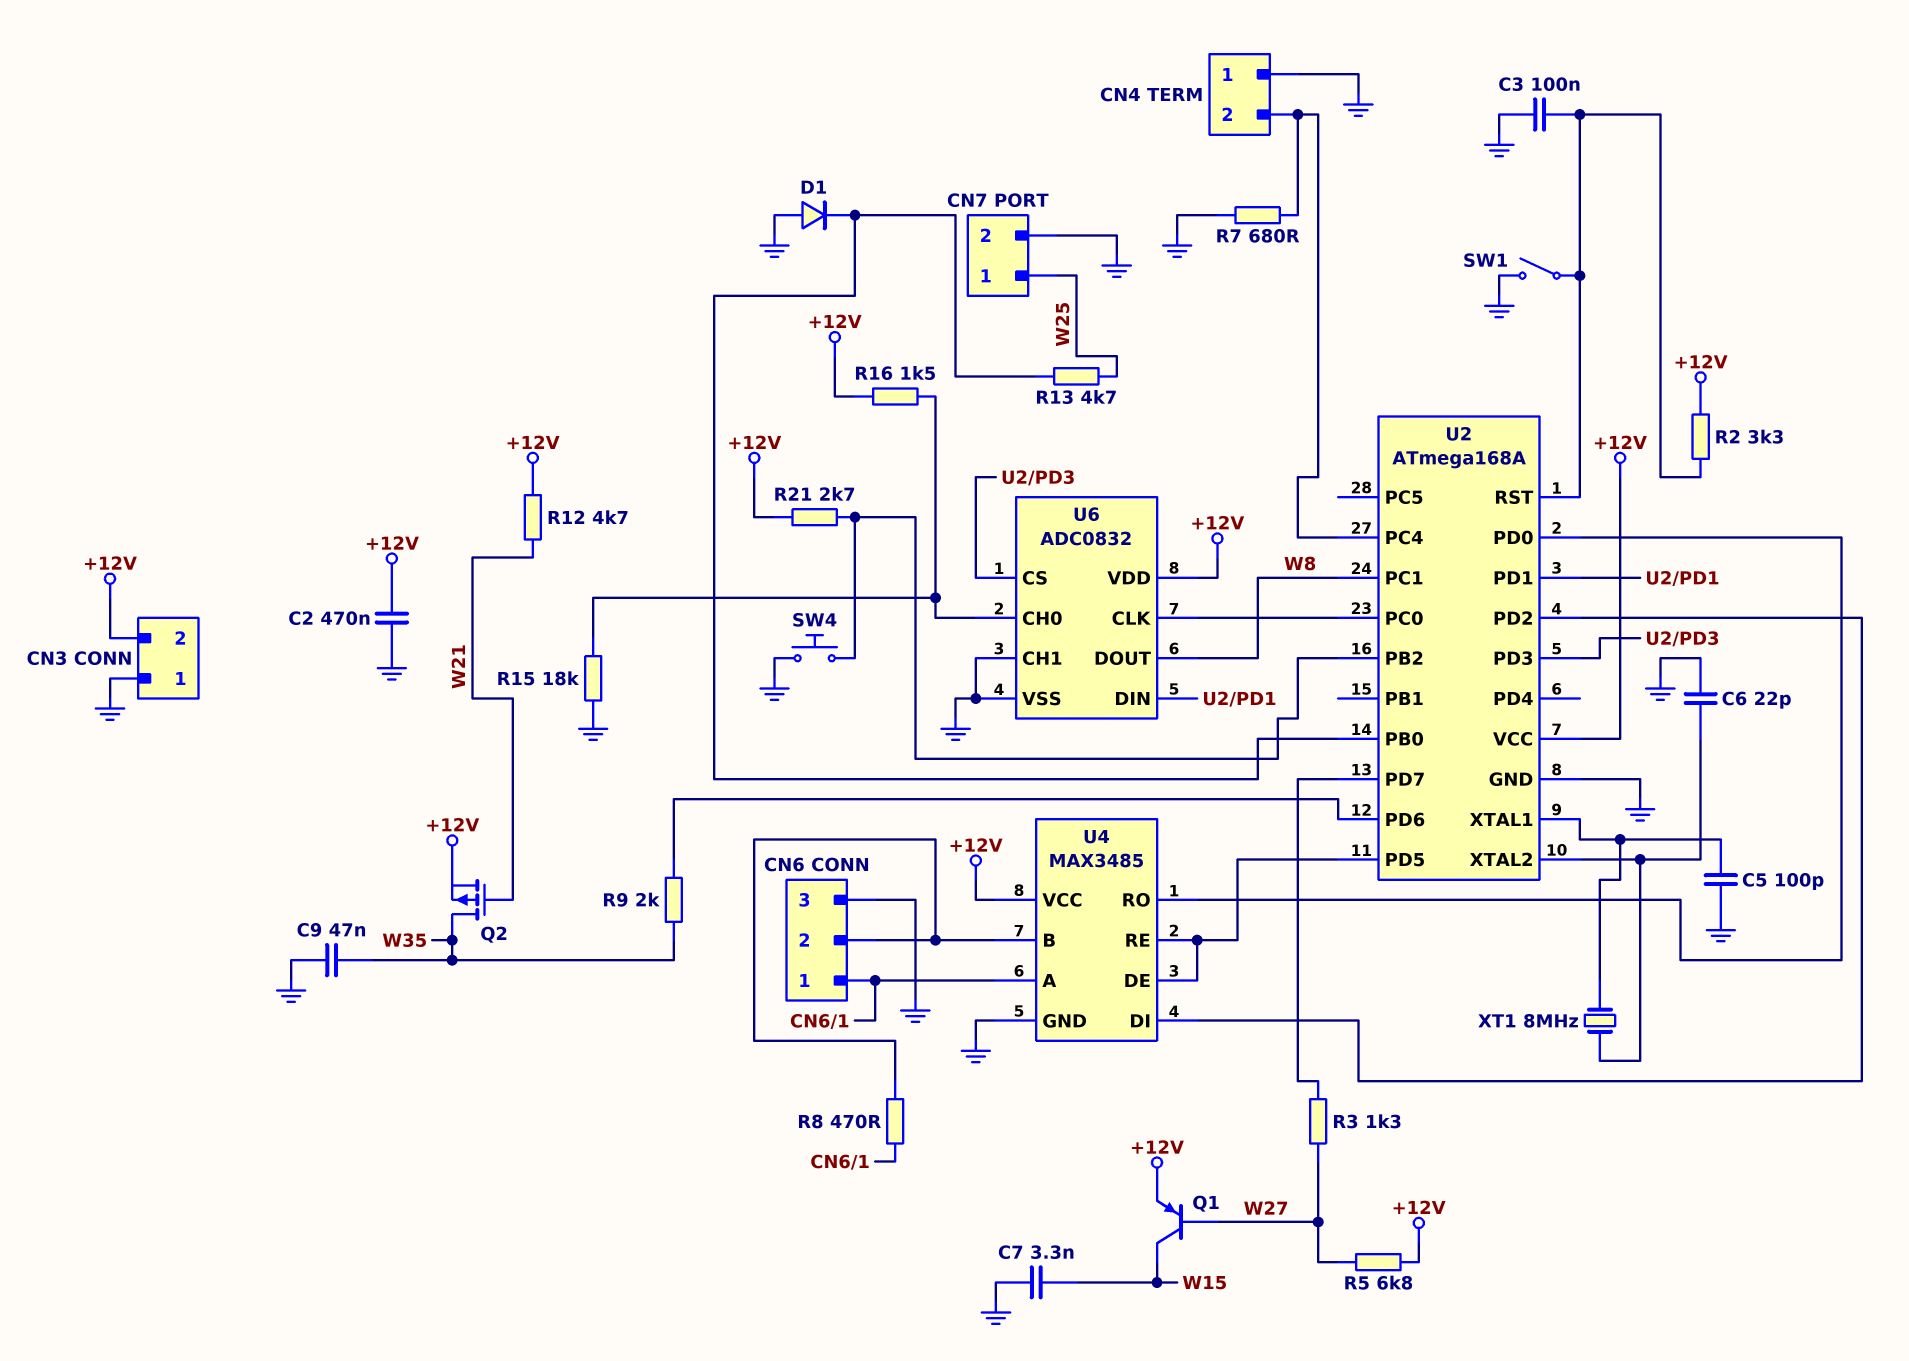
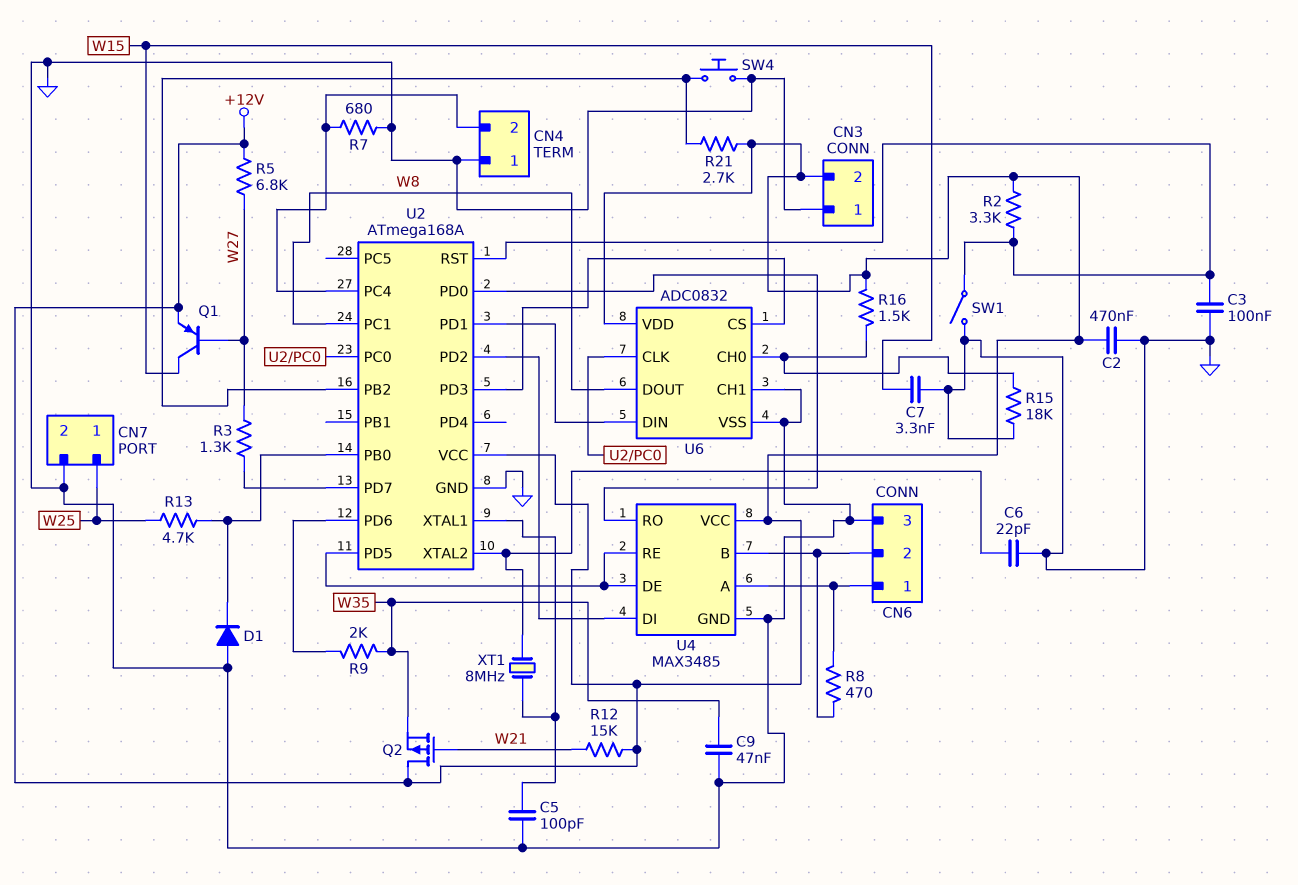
Q2: PMOS (G W21, D W35, S +12V) -> PMOS (G W21, D +12V, S W35)
R12: 4.7k (+12V, W21) -> 15k (+12V, W21)

